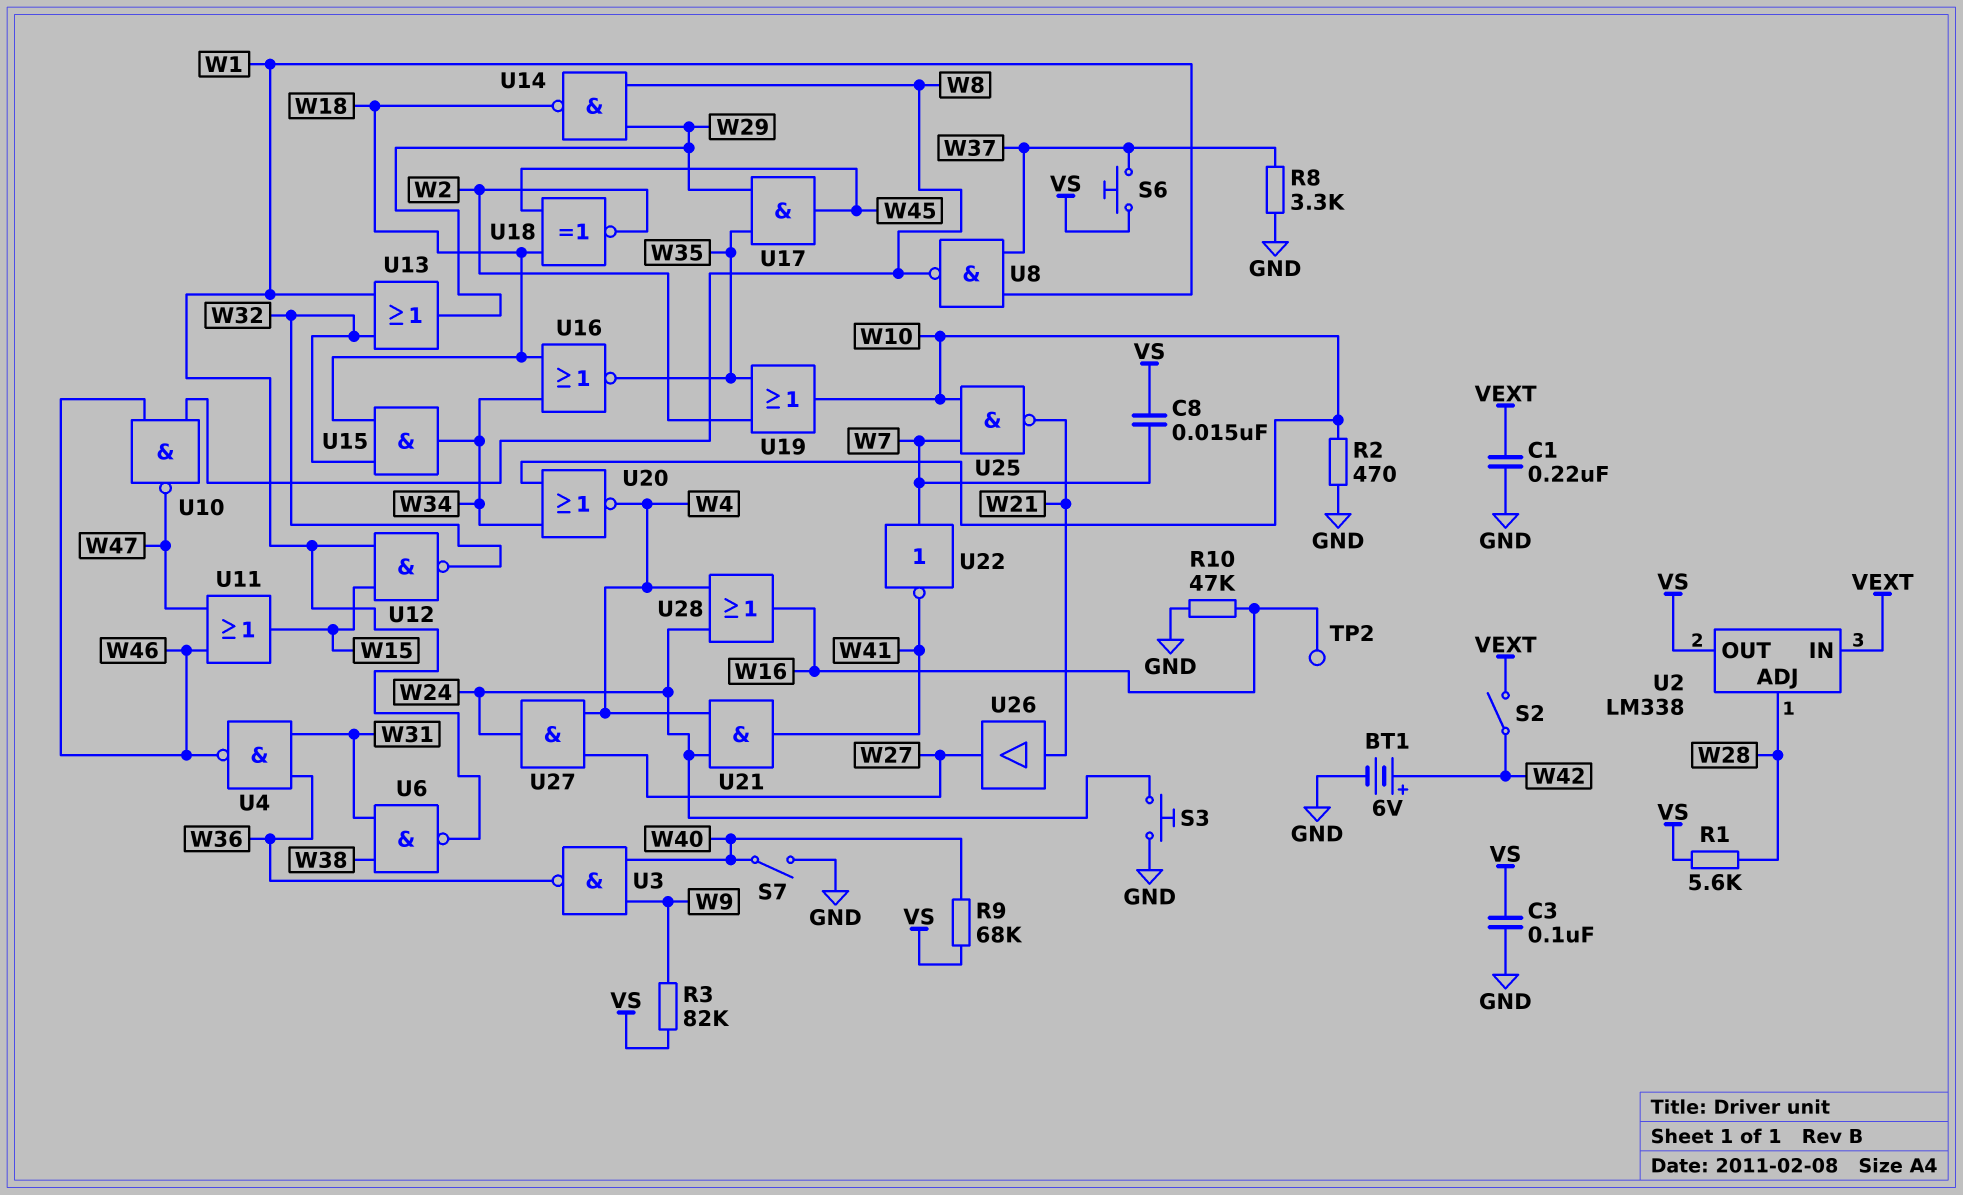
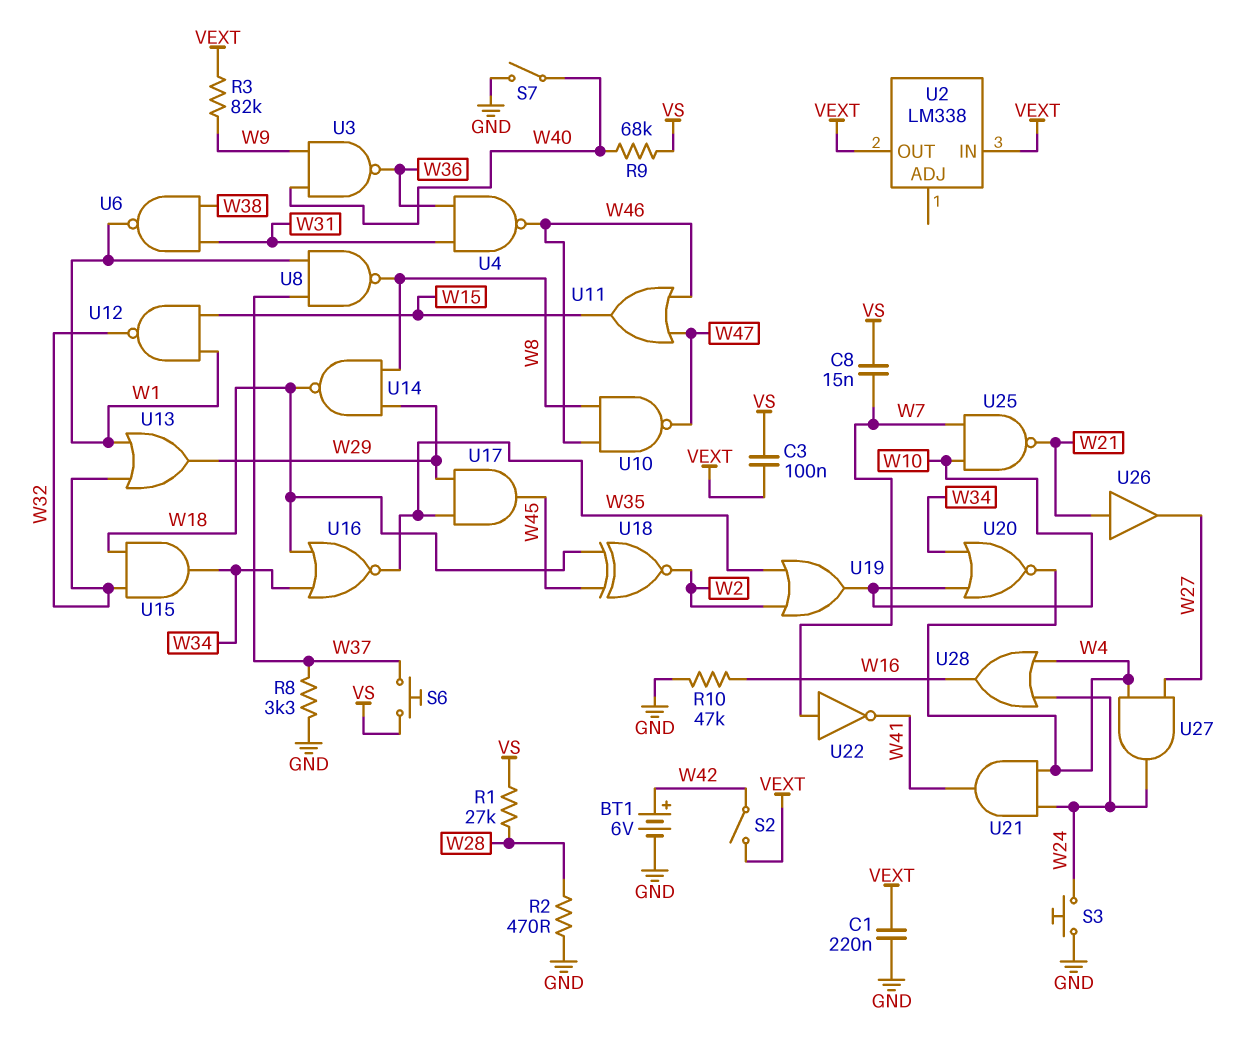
C3: 100nF (GND, VS) -> 100nF (VEXT, VS)
R1: 5.6k (VS, W28) -> 27k (VS, W28)
R2: 470 (GND, W10) -> 470 (GND, W28)
R3: 82k (VS, W9) -> 82k (VEXT, W9)
TP2: test point (W16) -> none
U2 pin ADJ: W28 -> none
U2 pin OUT: VS -> VEXT

